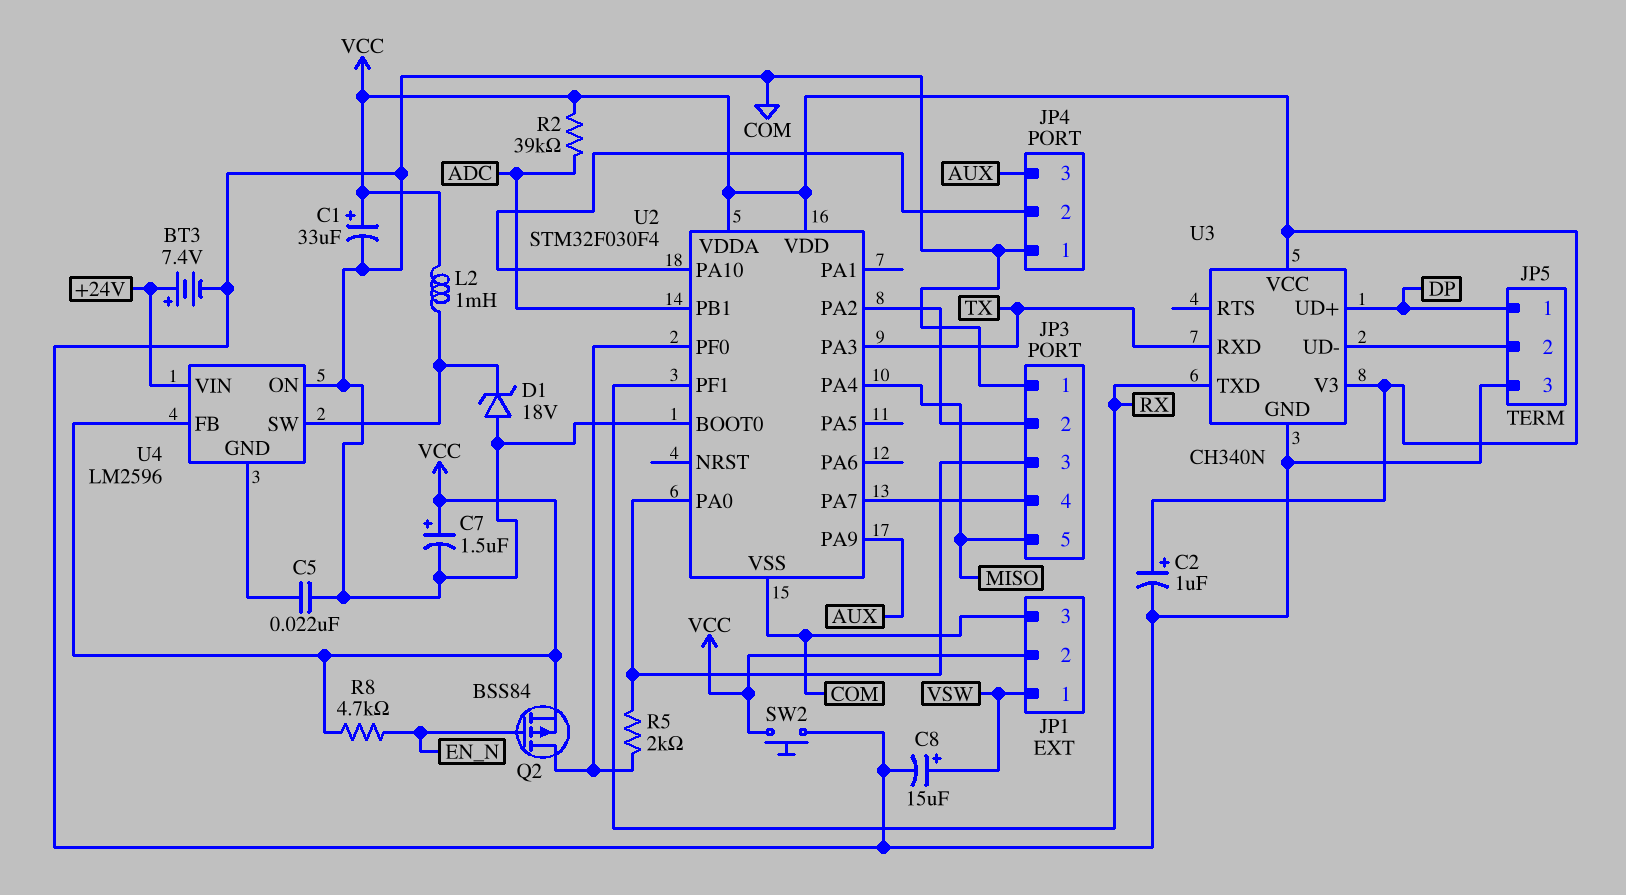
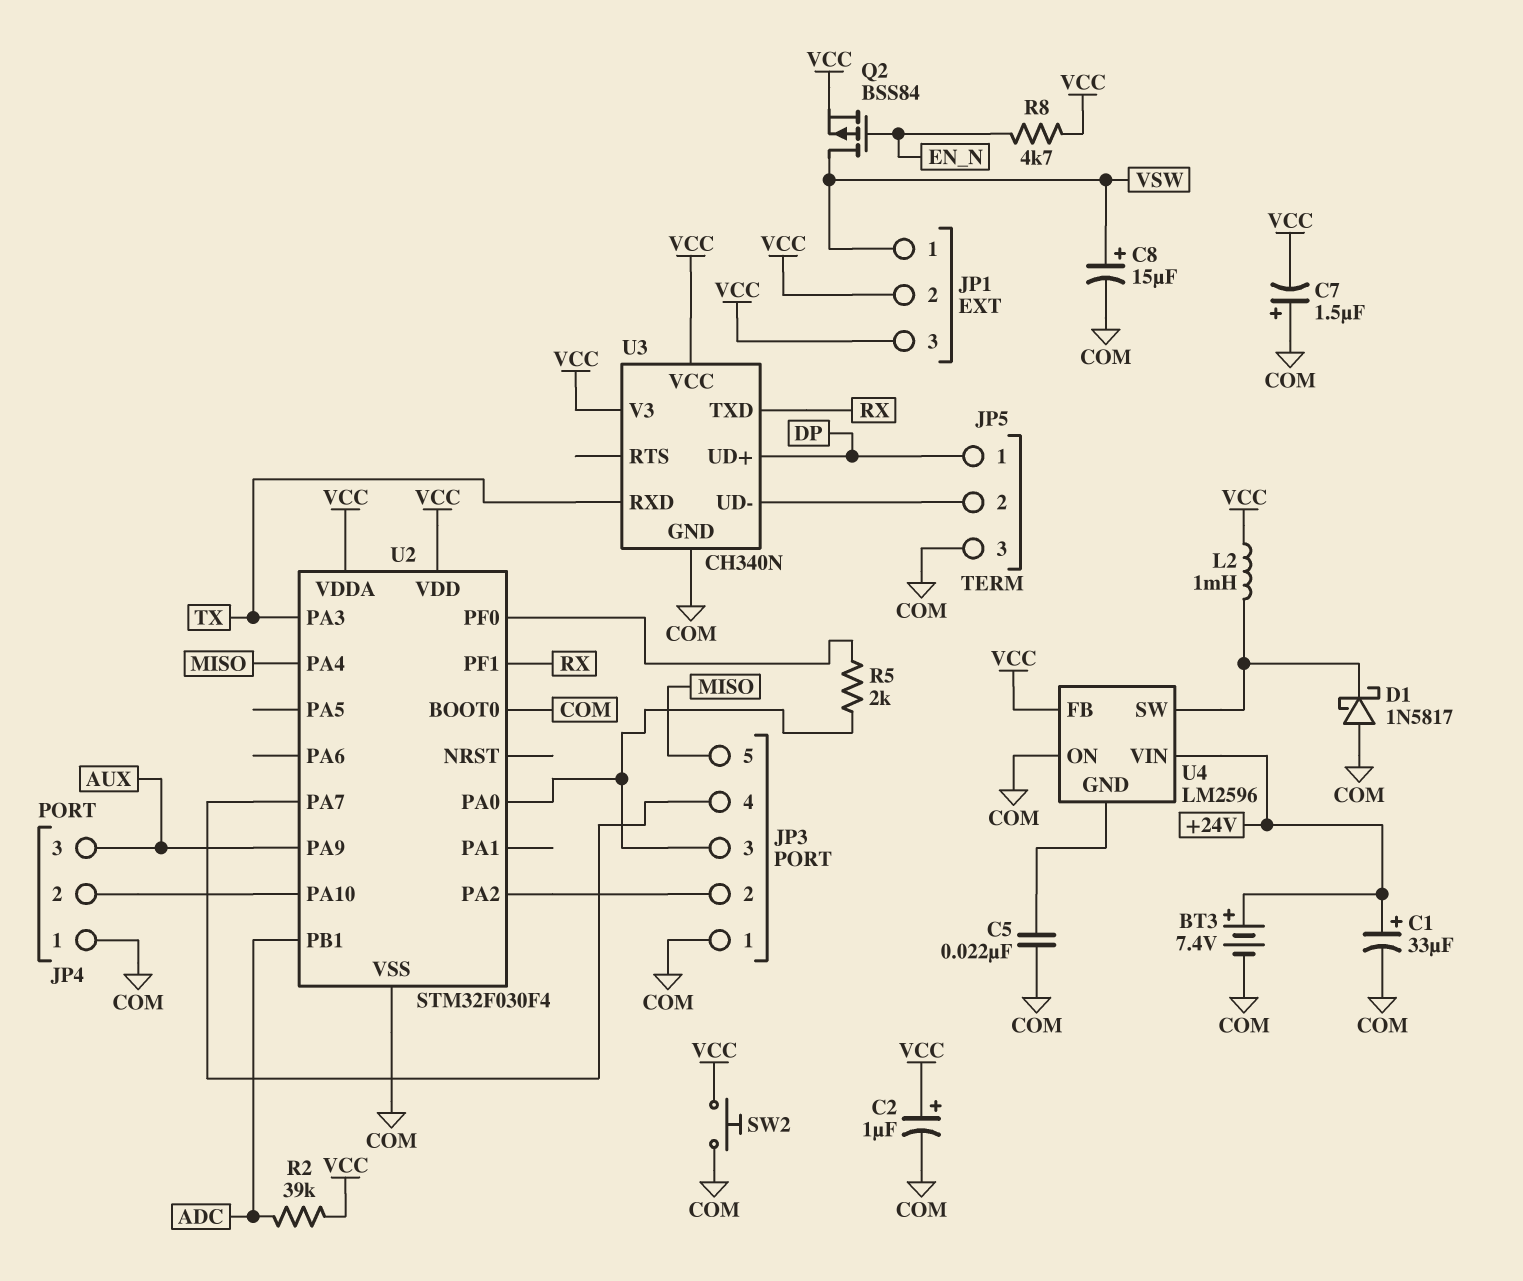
C1: 33uF (plus VCC, minus COM) -> 33uF (plus +24V, minus COM)
C7: 1.5uF (plus VCC, minus COM) -> 1.5uF (plus COM, minus VCC)
D1: zener 18V (A COM, K U4/SW) -> schottky 1N5817 (A COM, K U4/SW)
JP1 pin 3: COM -> VCC
Q2: PMOS BSS84 (G EN_N, D U2/PF0, S VCC) -> PMOS BSS84 (G EN_N, D VSW, S VCC)

